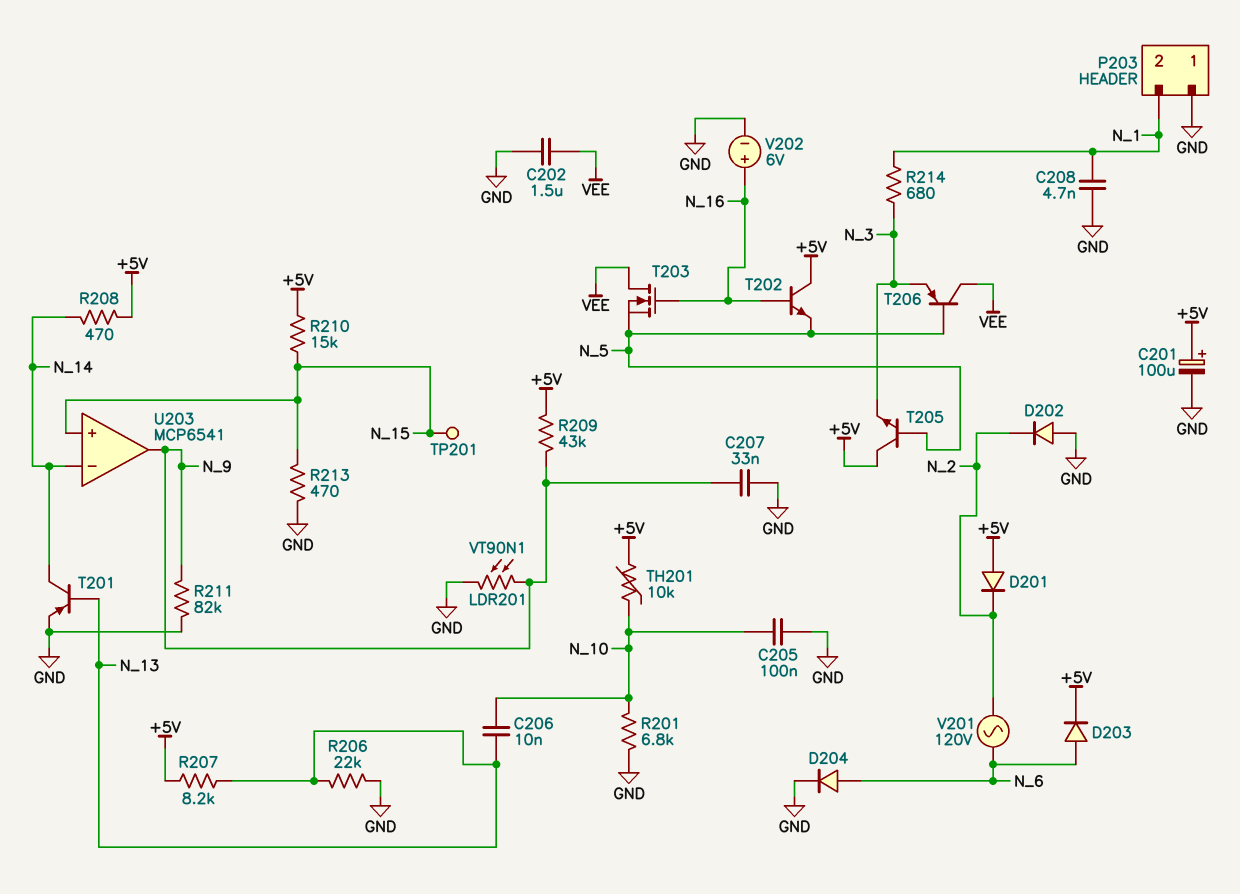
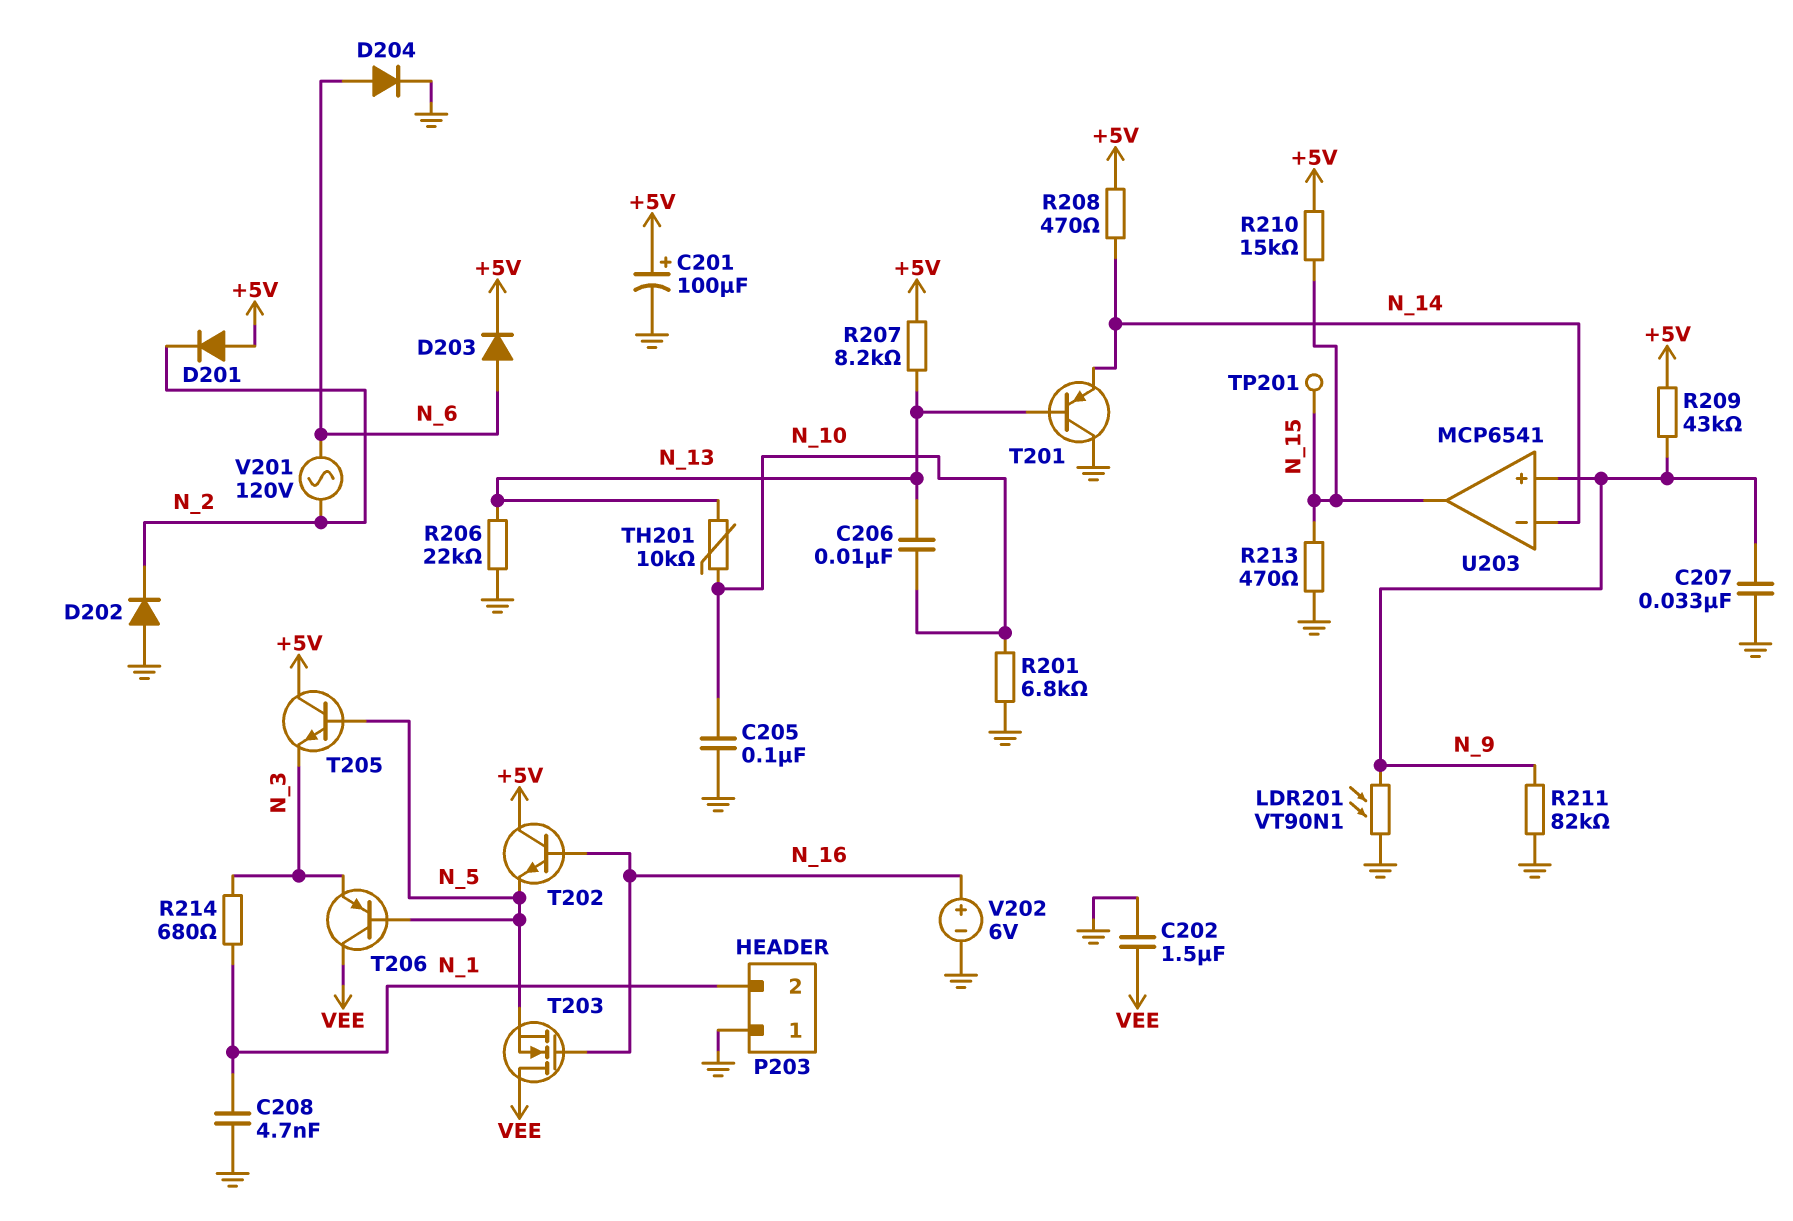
T201: PNP (B N_13, C N_14, E GND) -> PNP (B N_13, C GND, E N_14)
TH201: 10k (+5V, N_10) -> 10k (N_10, N_13)
U203 pin in+: N_15 -> N_9
U203 pin out: N_9 -> N_15

